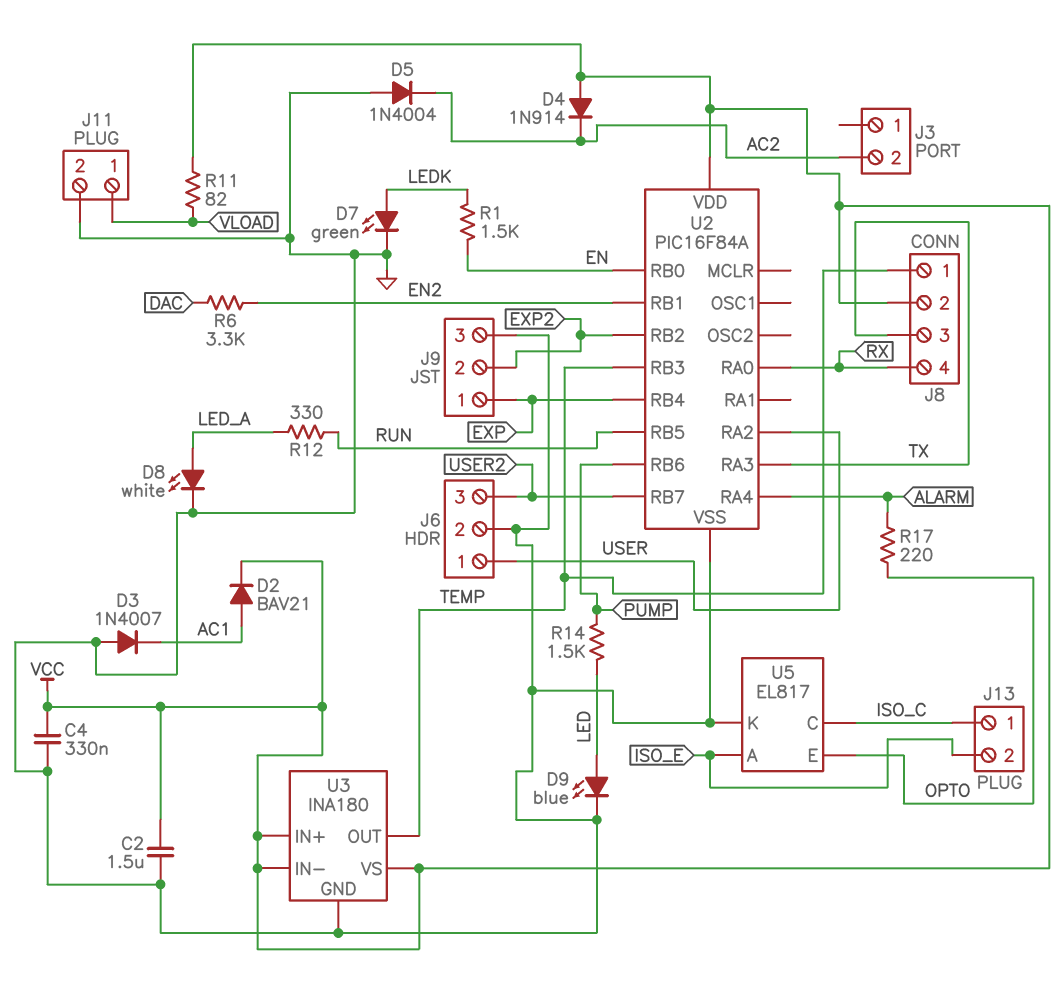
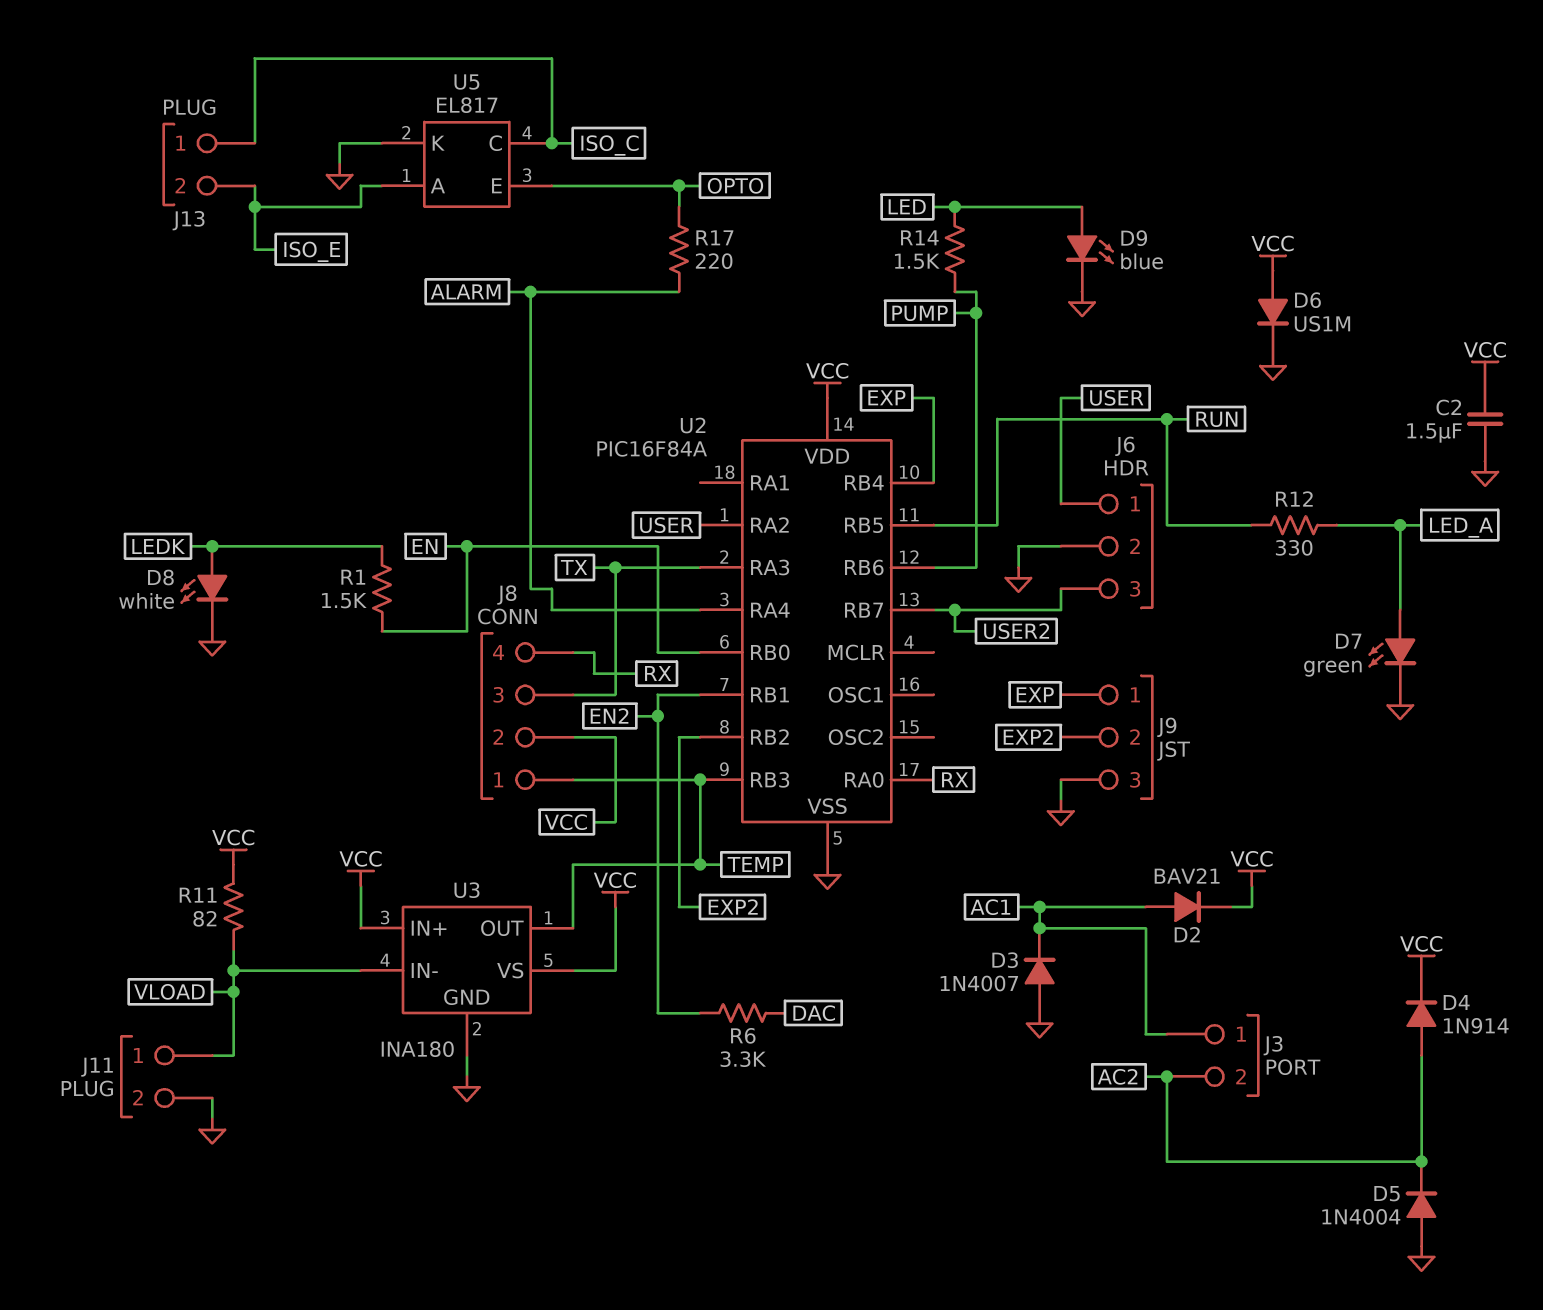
C4: 330nF (GND, VCC) -> none
D4: diode 1N914 (A VCC, K AC2) -> diode 1N914 (A AC2, K VCC)
D6: none -> diode US1M (A VCC, K GND)
D7: LED green (A LEDK, K GND) -> LED green (A LED_A, K GND)
D8: LED white (A LED_A, K GND) -> LED white (A LEDK, K GND)
J3 pin 1: none -> AC1
U3 pin IN-: VCC -> VLOAD

